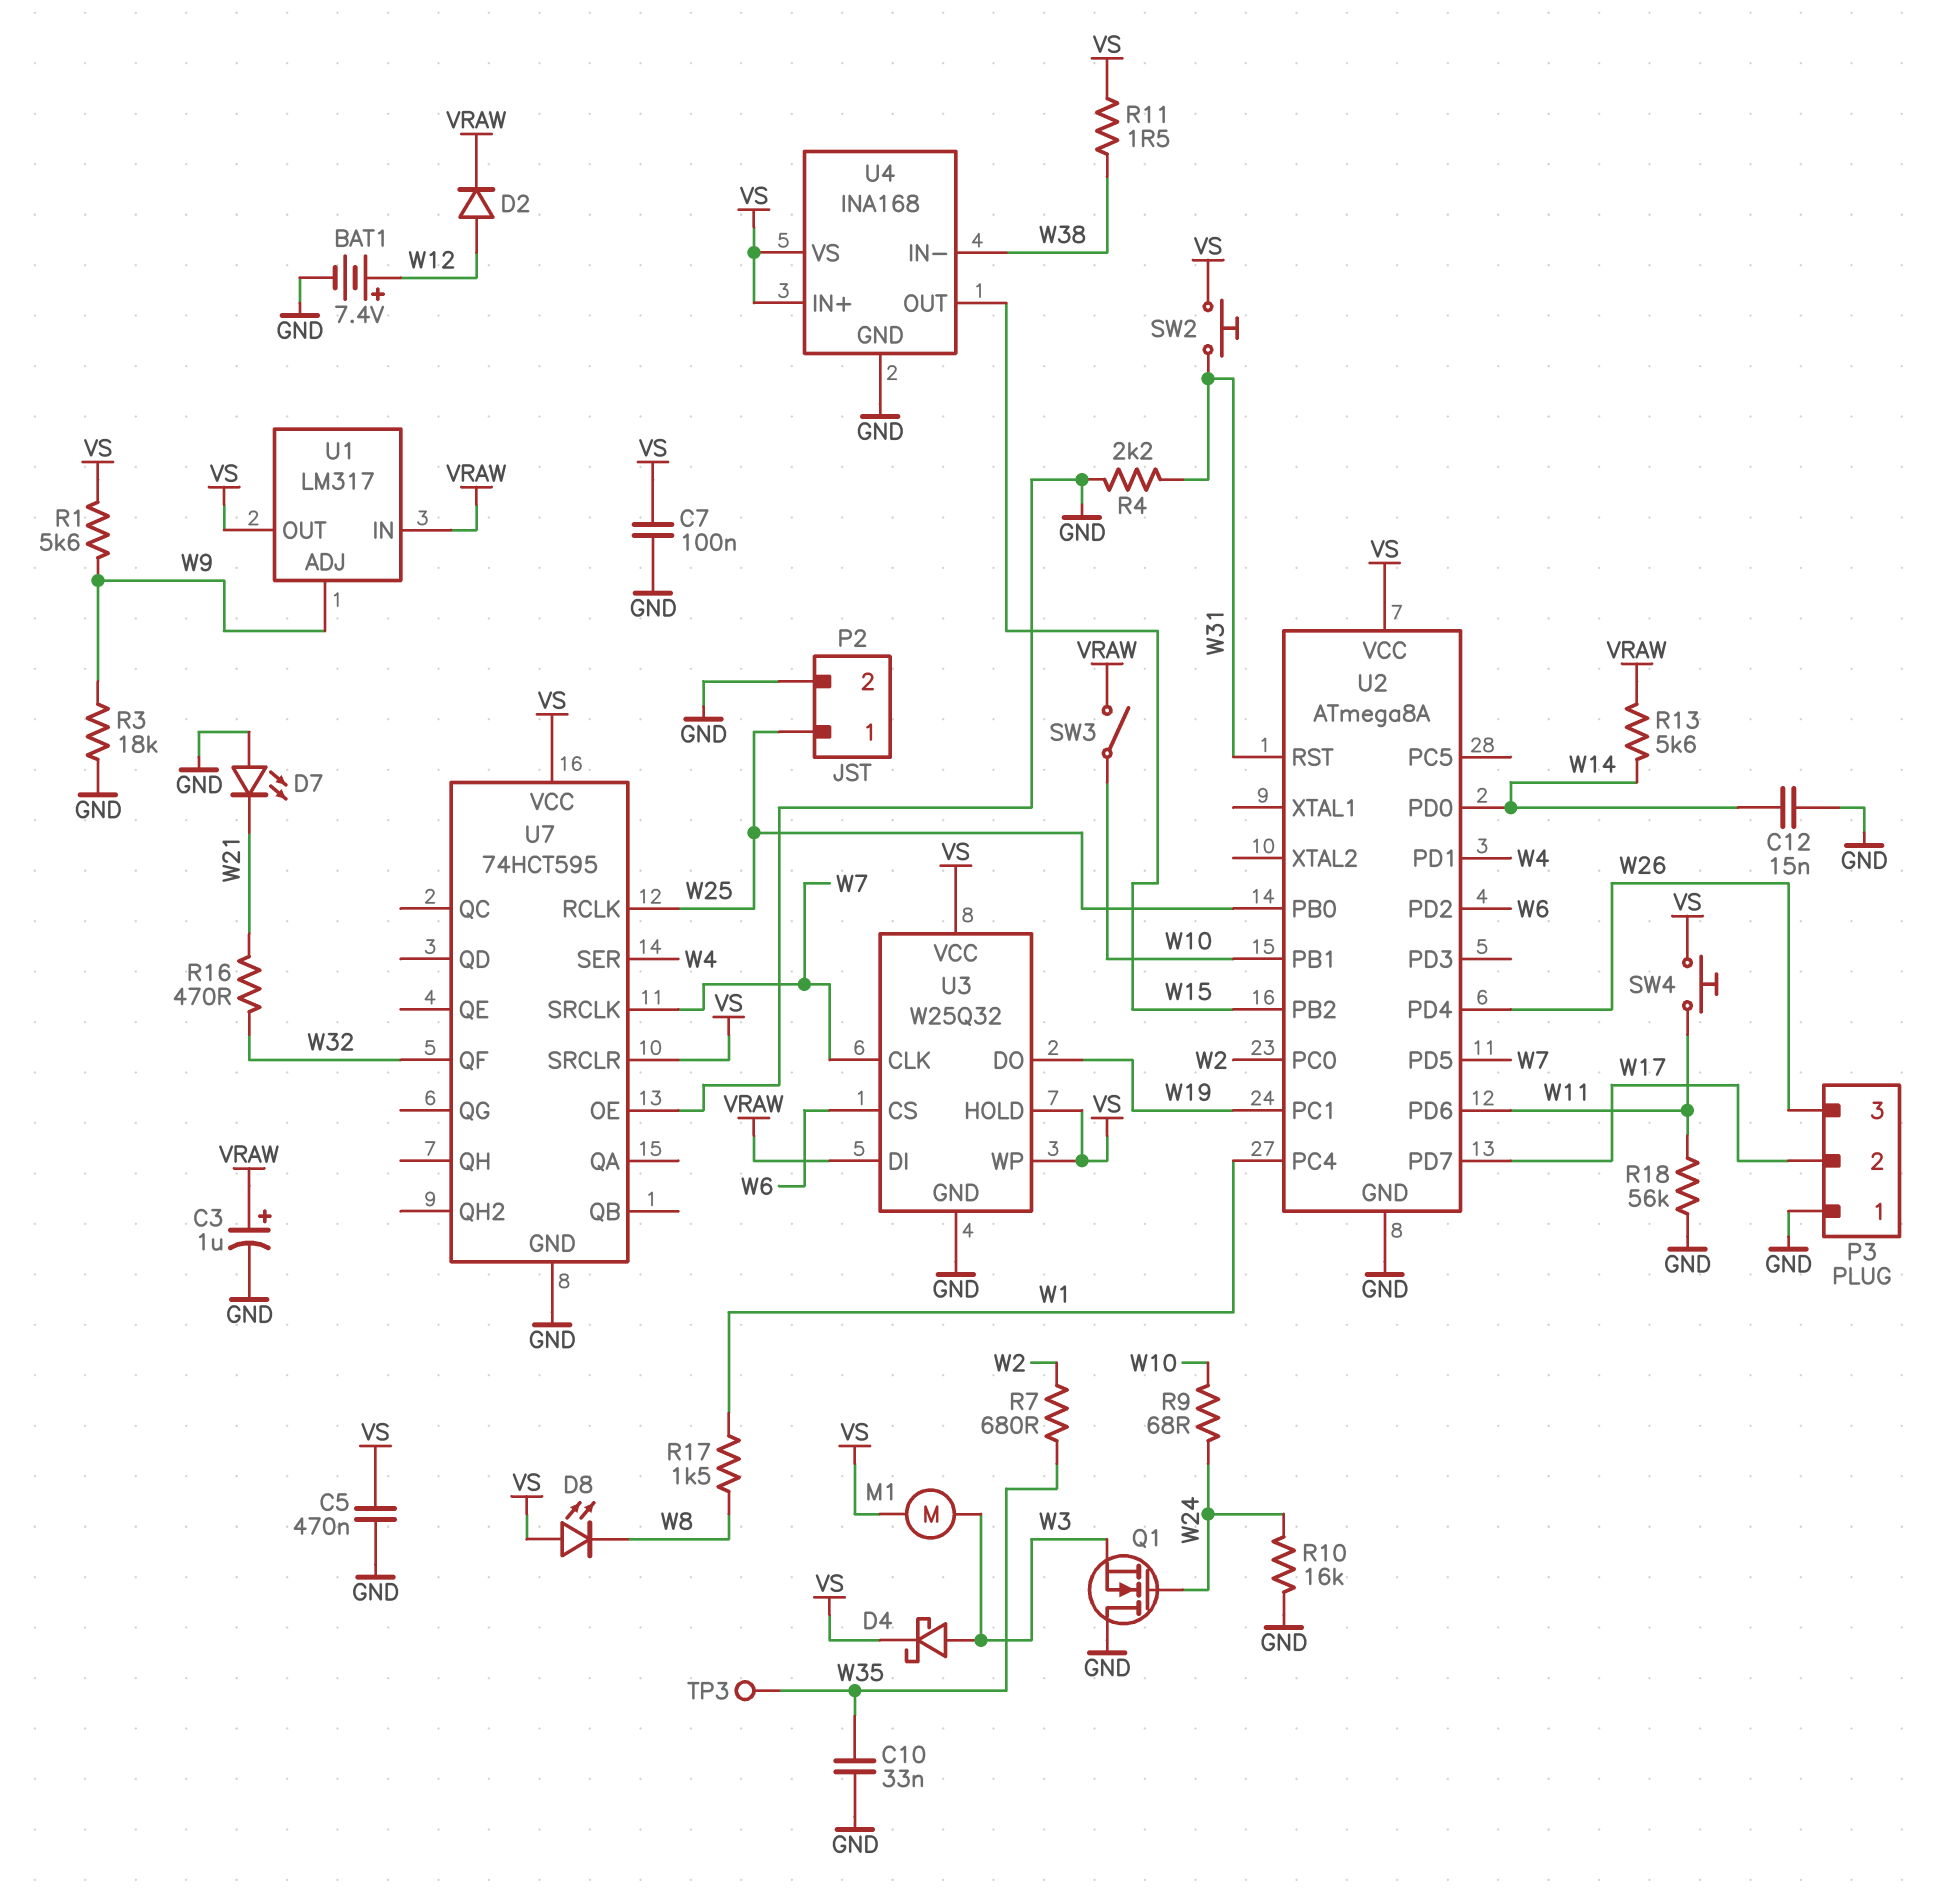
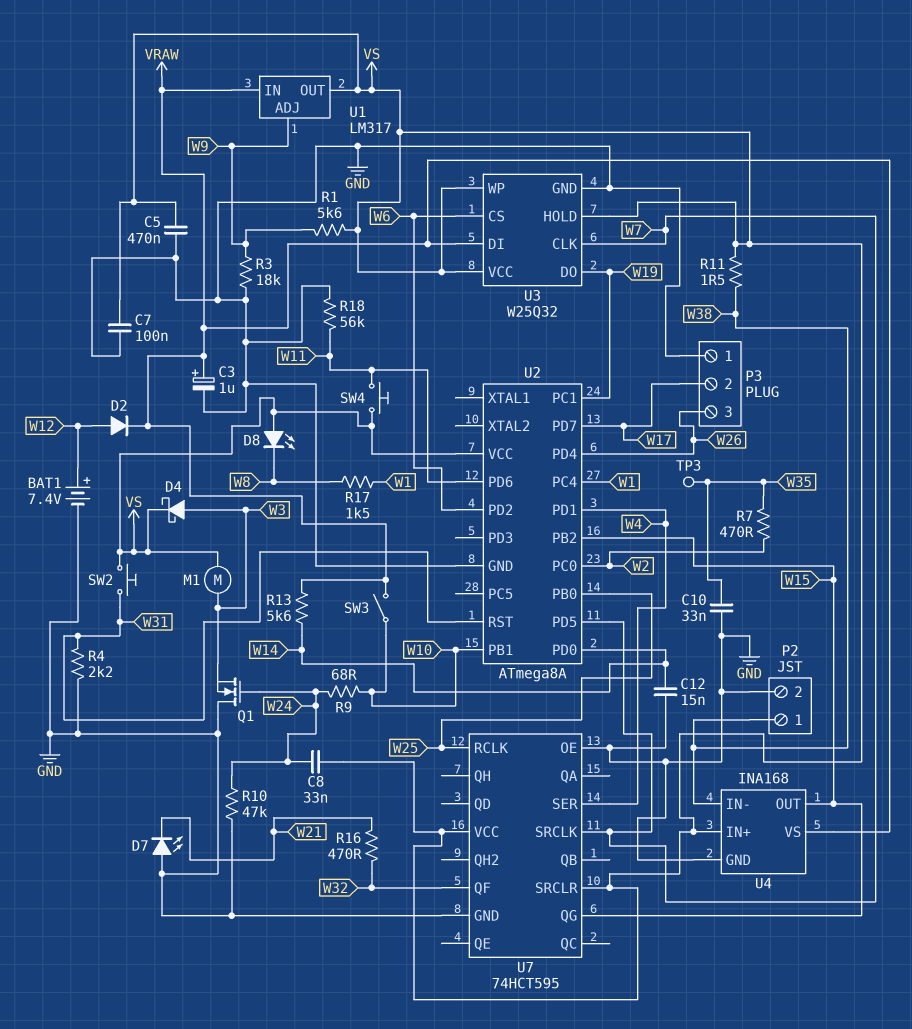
C8: none -> 33nF (VS, W24)
P2 pin 1: W25 -> W38
R7: 680 (W2, W35) -> 470 (W2, W35)
R10: 16k (GND, W24) -> 47k (GND, W24)
U4 pin VS: VS -> VRAW
U7 pin QG: none -> W15

